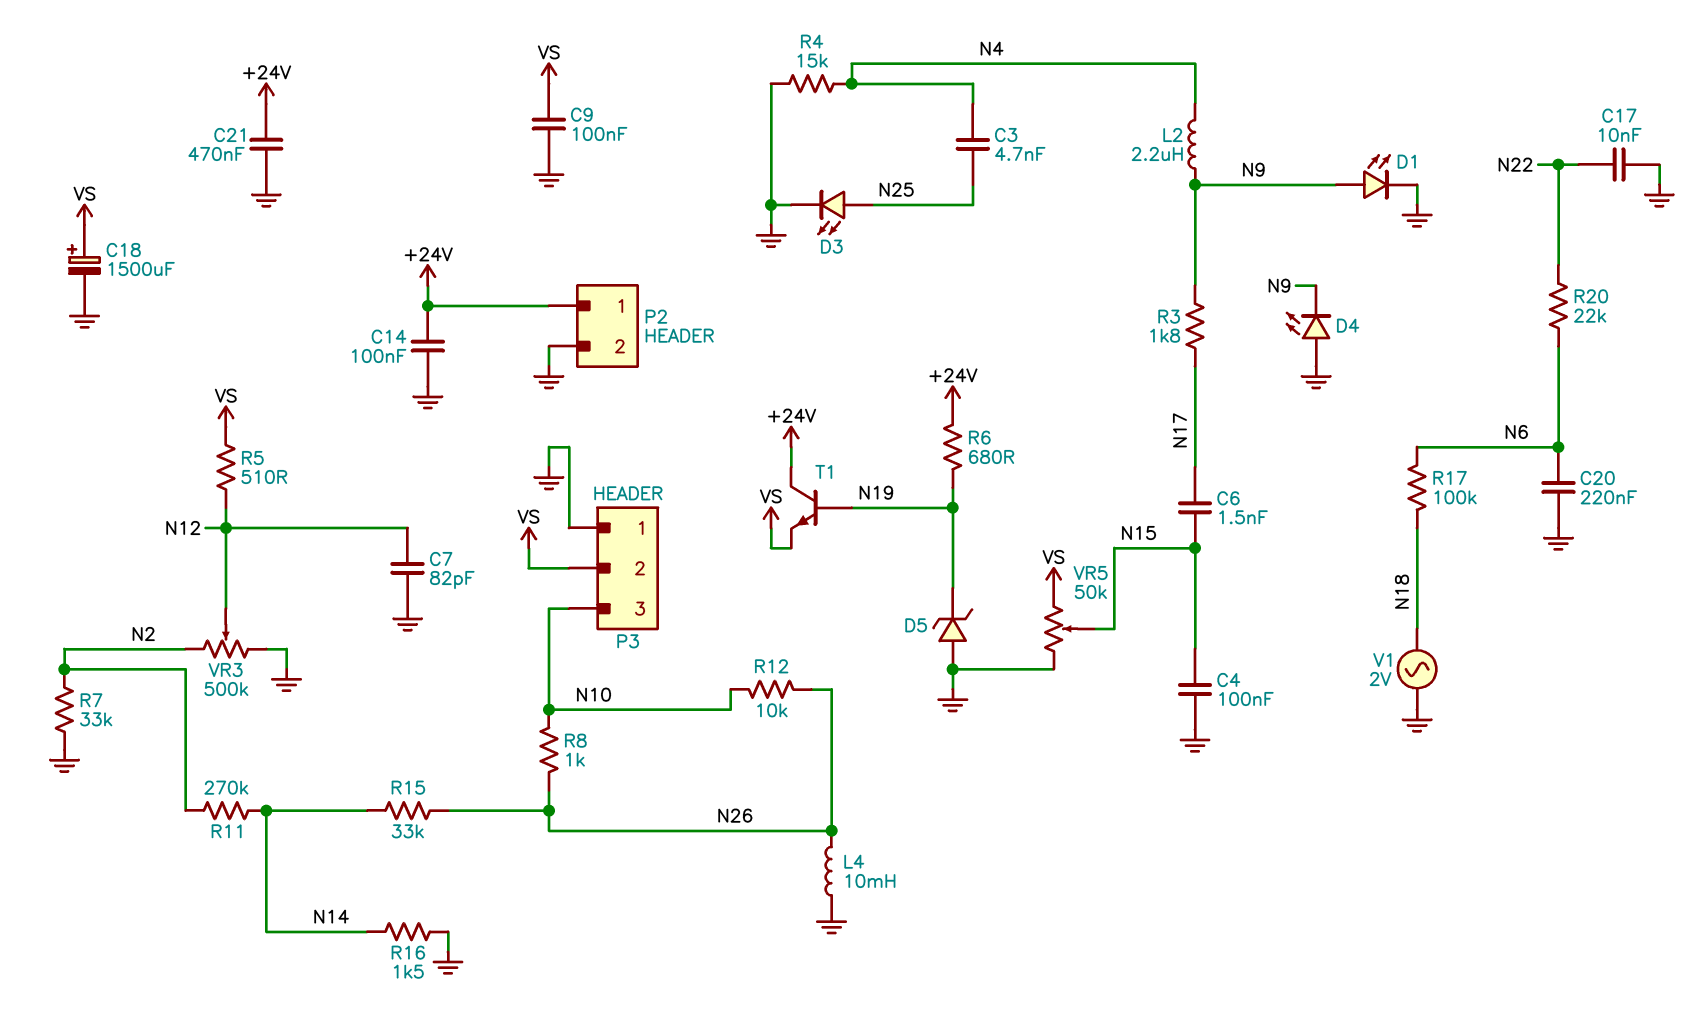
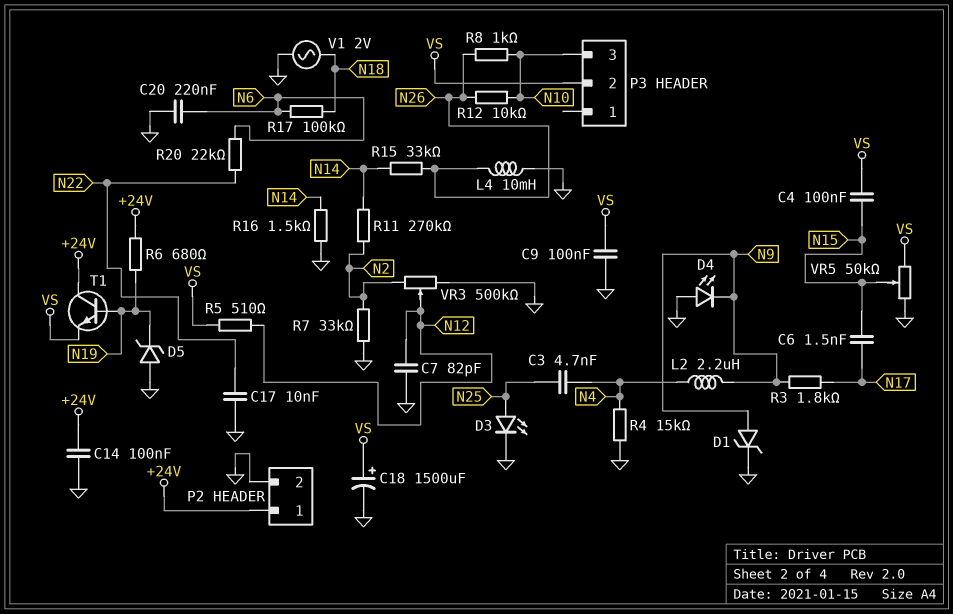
C4: 100nF (GND, N15) -> 100nF (N15, VS)
C21: 470nF (+24V, GND) -> none
D1: LED (A N9, K GND) -> zener (A N9, K GND)
P3 pin 1: GND -> none

